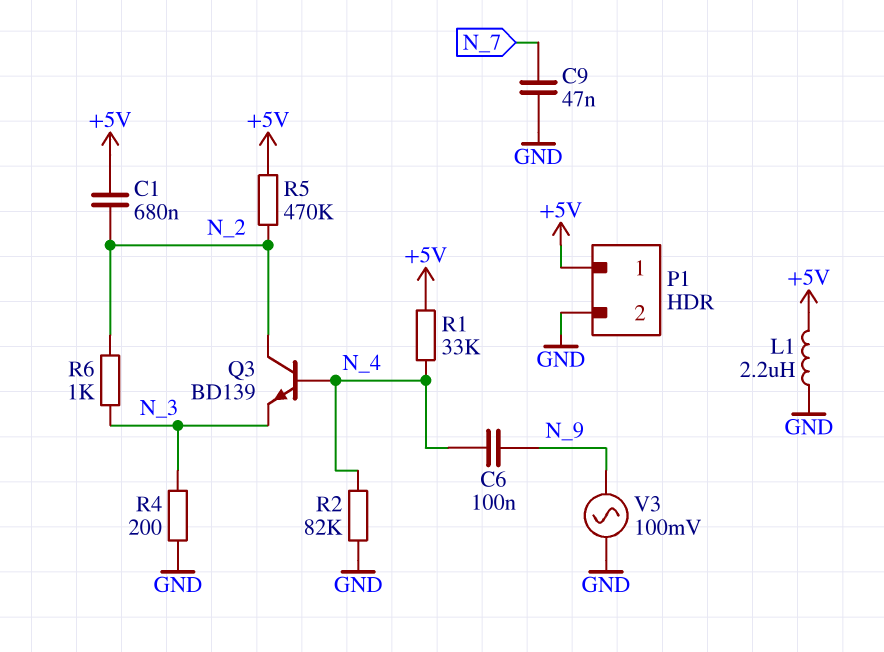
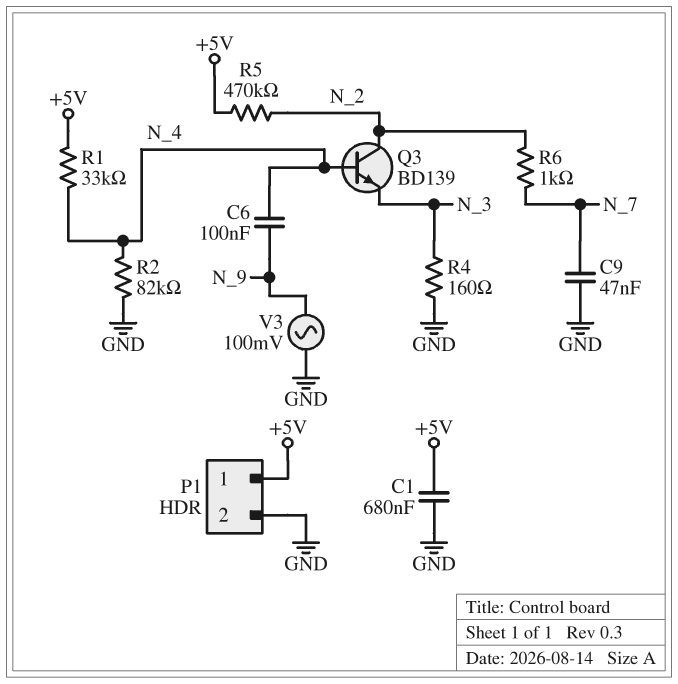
C1: 680nF (+5V, N_2) -> 680nF (+5V, GND)
L1: 2.2uH (+5V, GND) -> none
R4: 200 (GND, N_3) -> 160 (GND, N_3)
R6: 1k (N_2, N_3) -> 1k (N_2, N_7)

